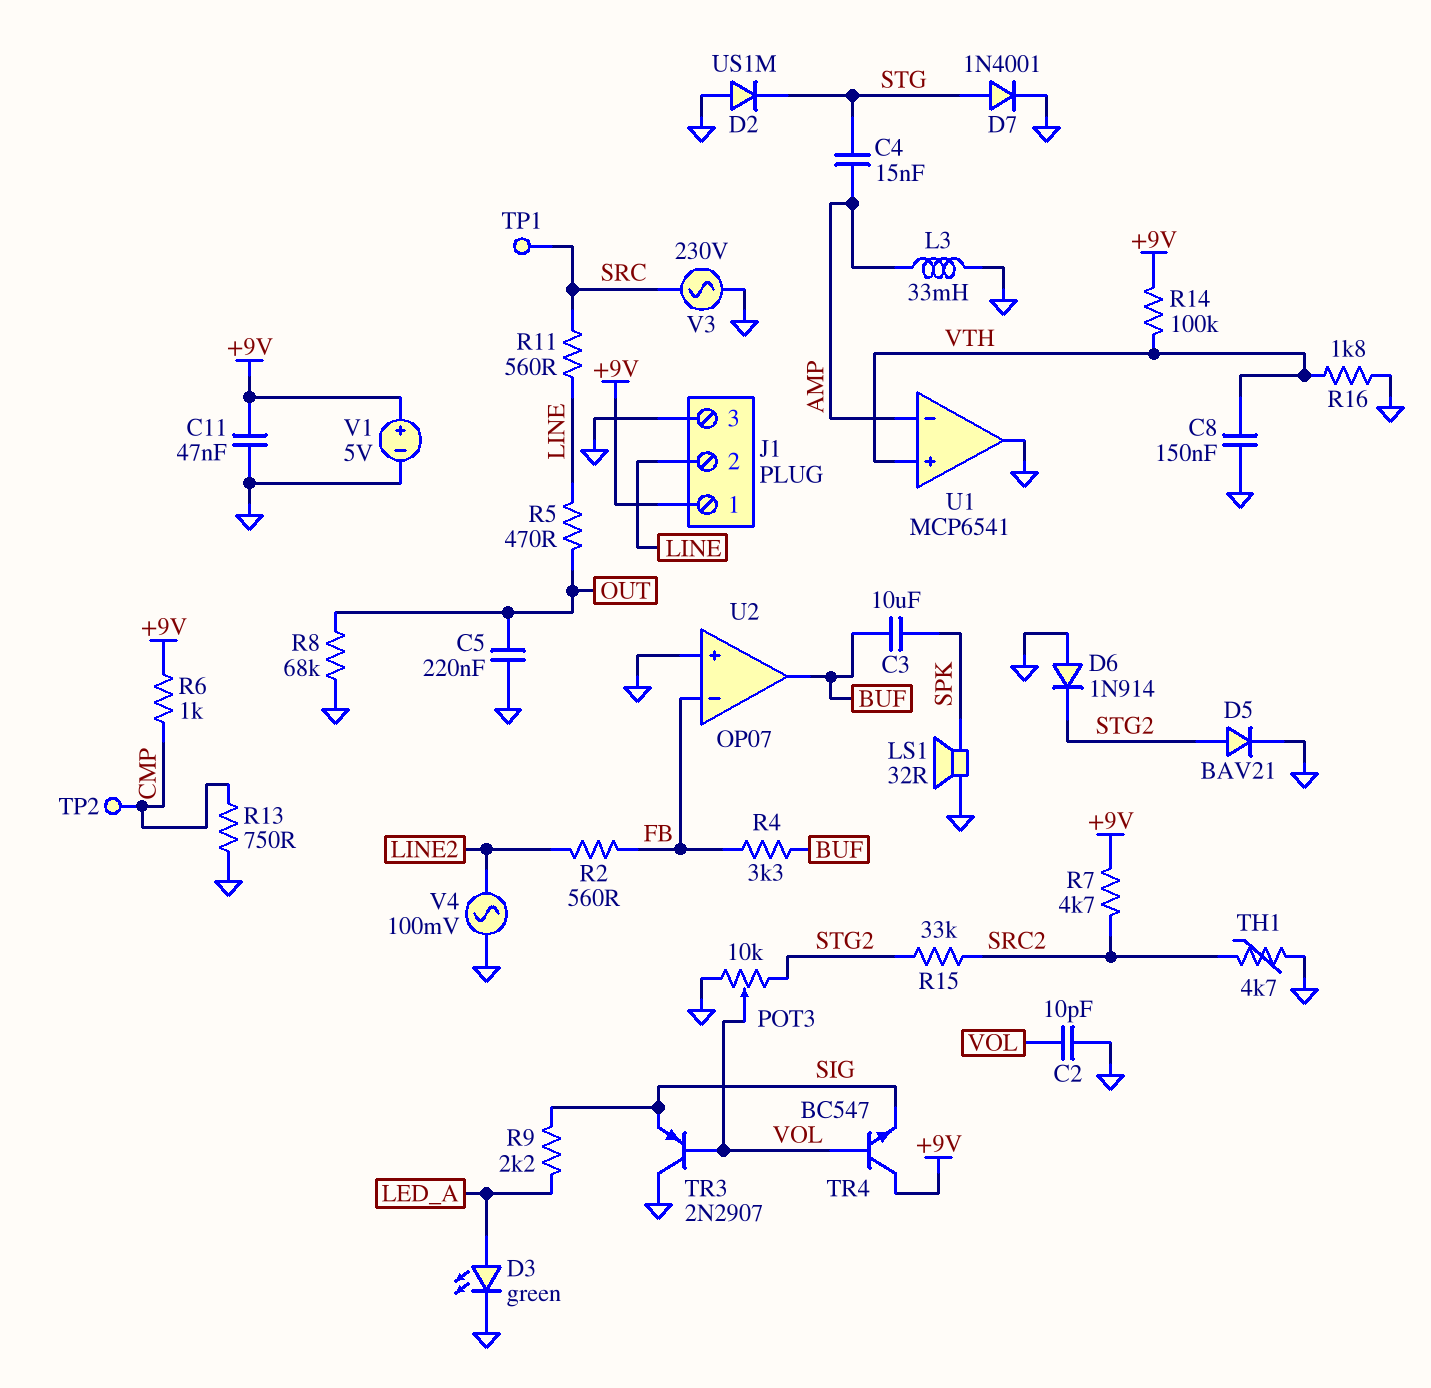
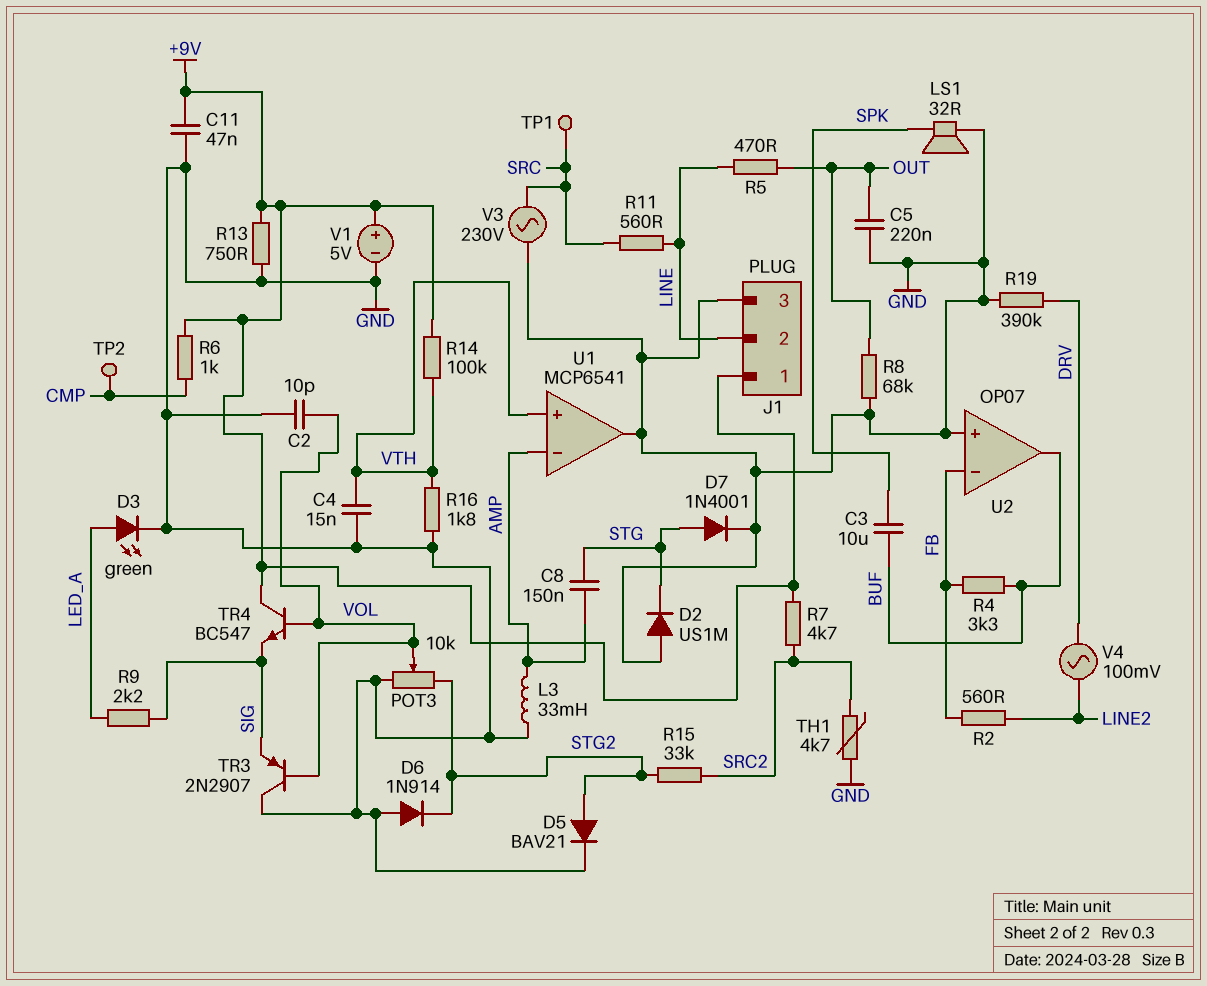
C4: 15nF (AMP, STG) -> 15nF (GND, VTH)
C8: 150nF (GND, VTH) -> 150nF (AMP, STG)
R13: 750 (CMP, GND) -> 750 (+9V, GND)
R19: none -> 390k (DRV, GND)
V4: AC 100mV (GND, LINE2) -> AC 100mV (DRV, LINE2)

